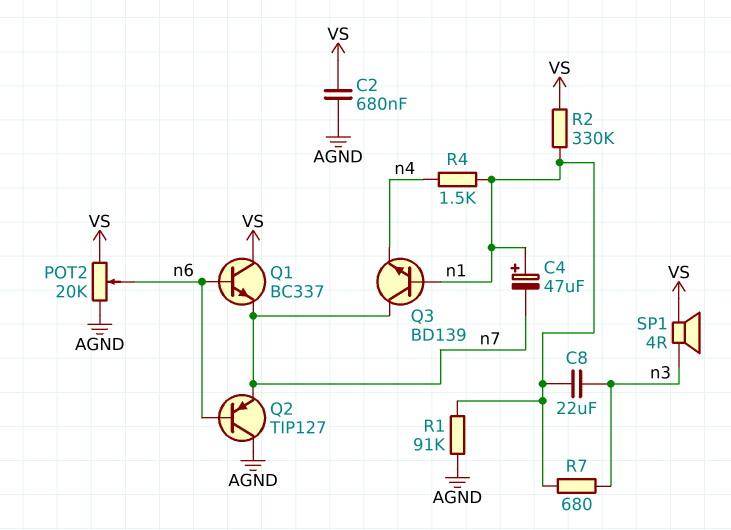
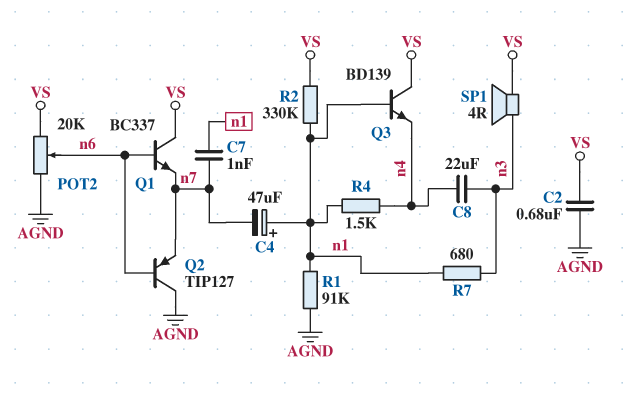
C7: none -> 1nF (n1, n7)
C8: 22uF (n1, n3) -> 22uF (n3, n4)
Q3: NPN BD139 (B n1, C n7, E n4) -> NPN BD139 (B n1, C VS, E n4)

